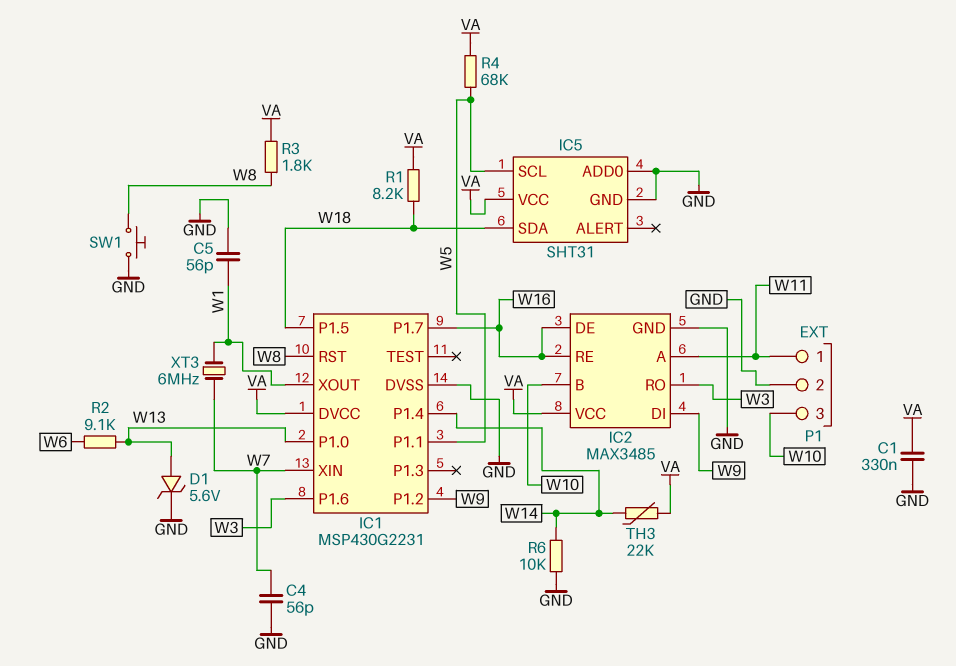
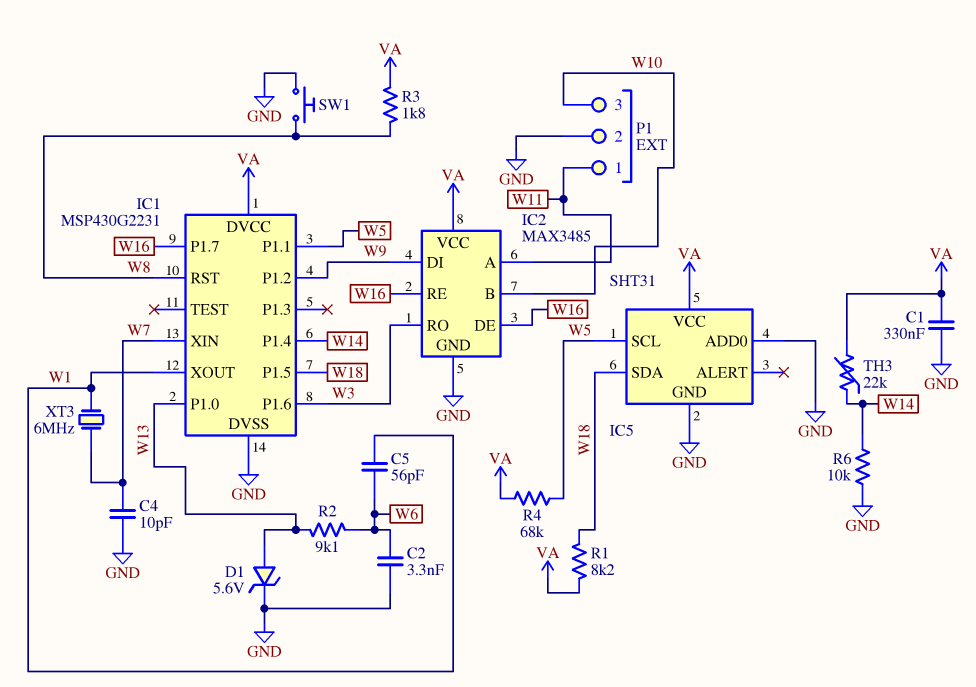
C2: none -> 3.3nF (GND, W6)
C4: 56pF (GND, W7) -> 10pF (GND, W7)
C5: 56pF (GND, W1) -> 56pF (W1, W6)

